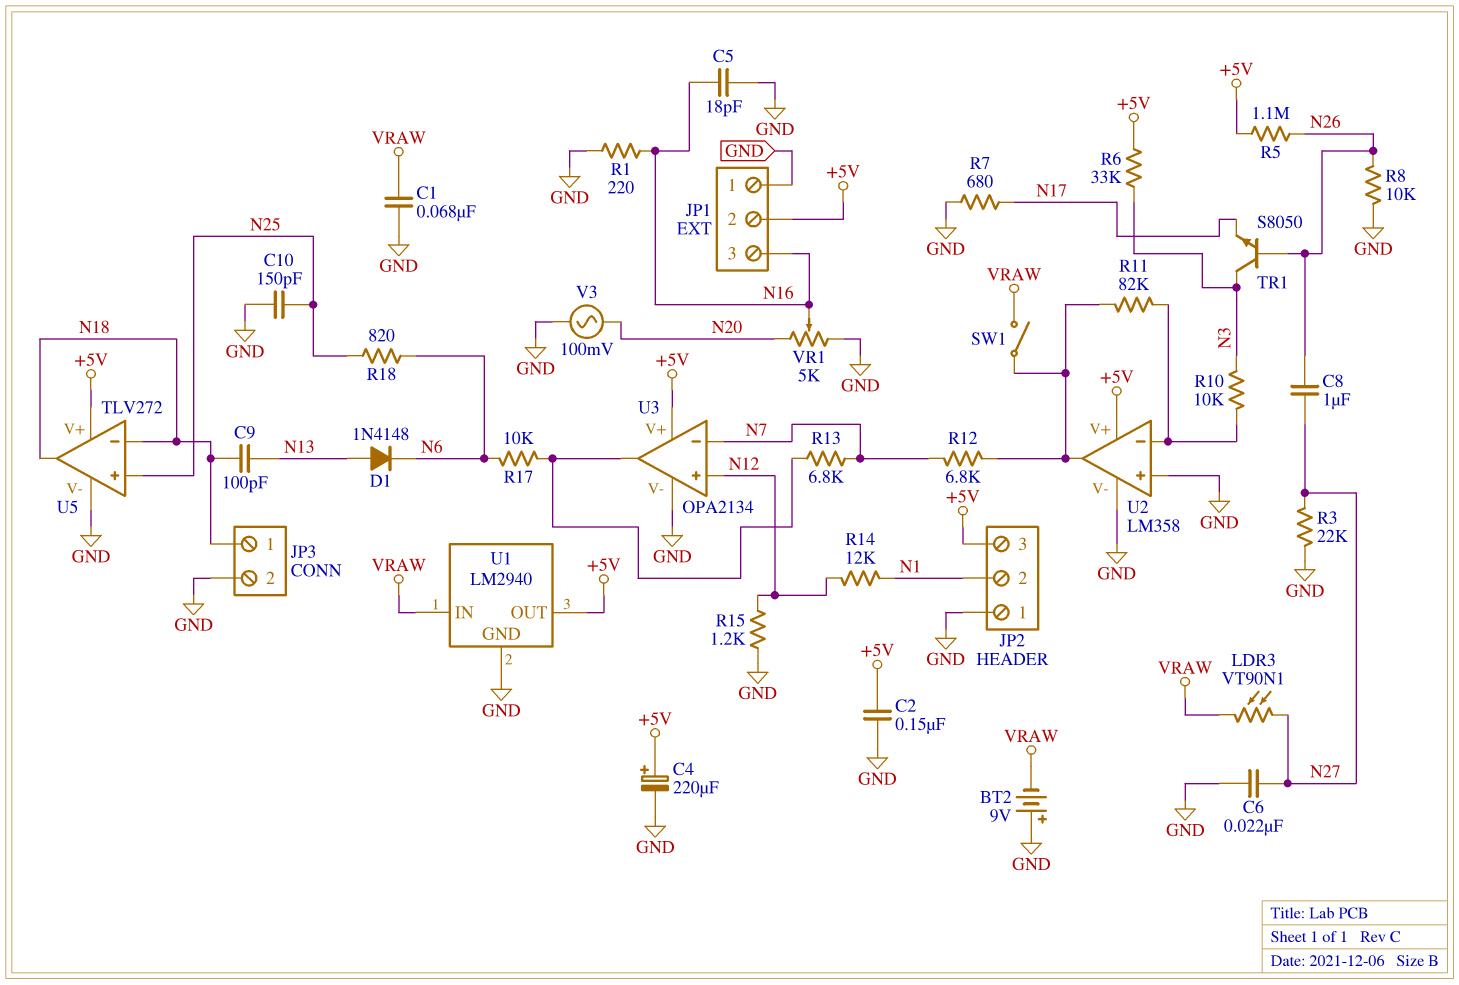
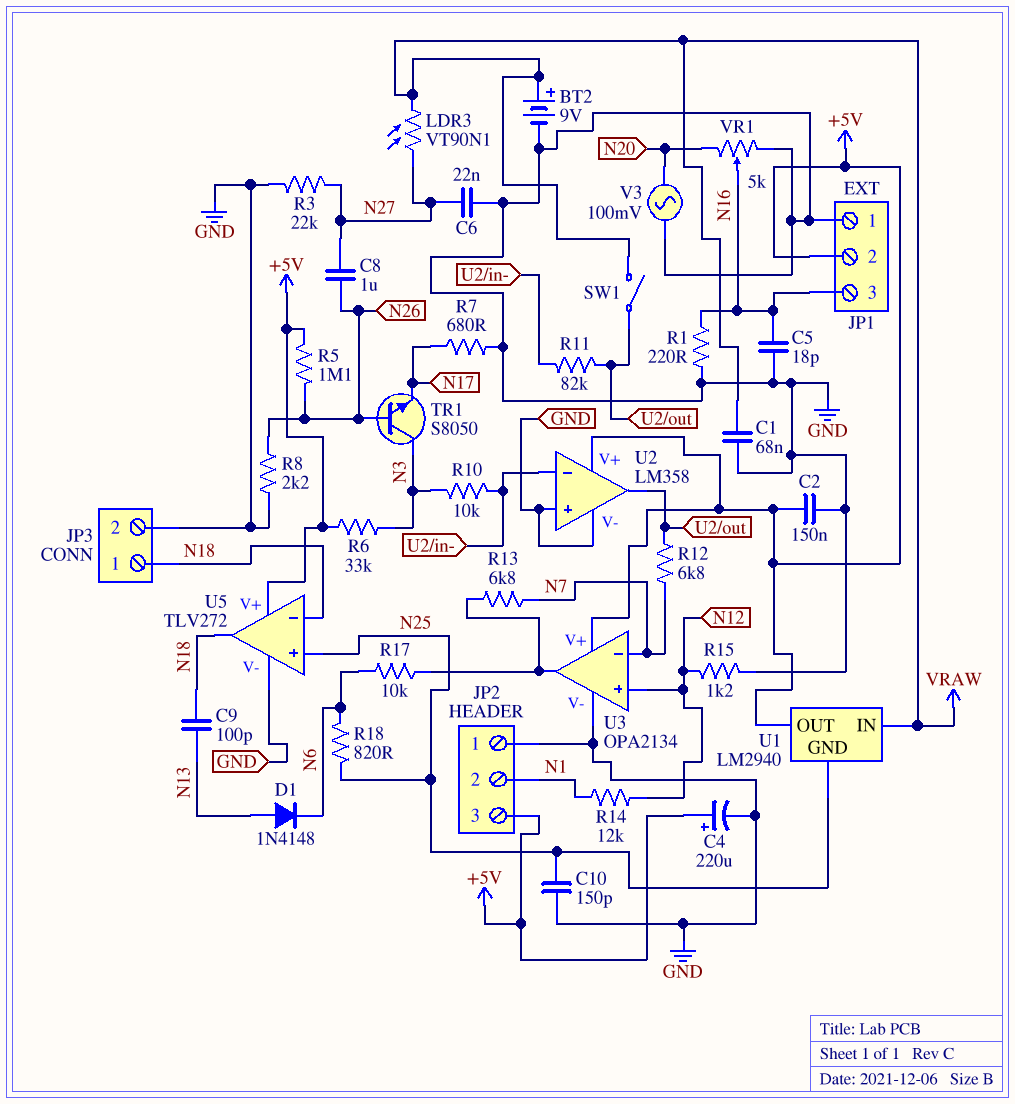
BT2: 9V (plus GND, minus VRAW) -> 9V (plus VRAW, minus GND)
R8: 10k (GND, N26) -> 2.2k (GND, N26)
U1 pin GND: GND -> N25

